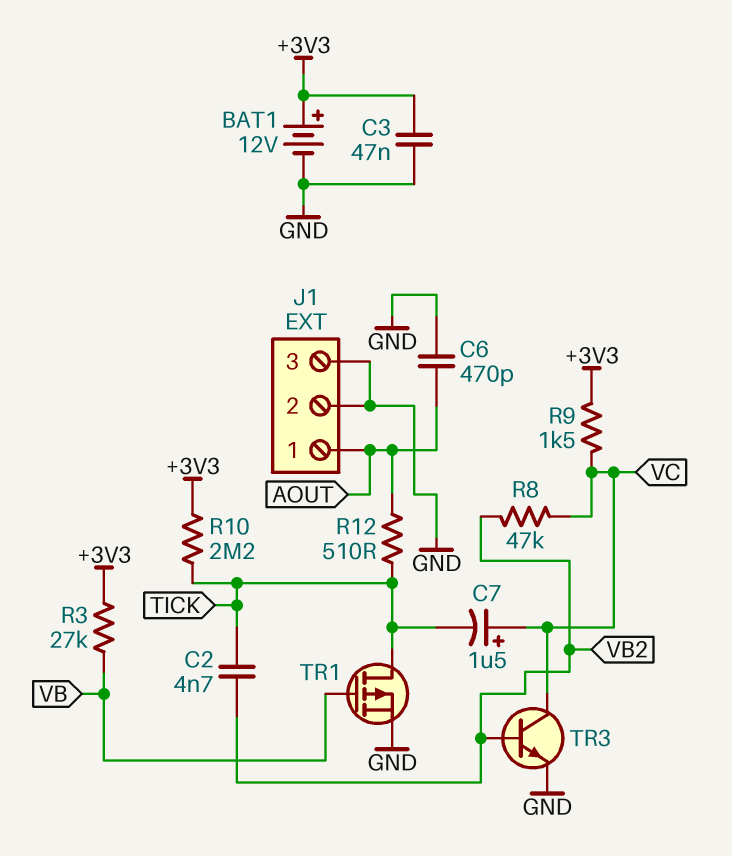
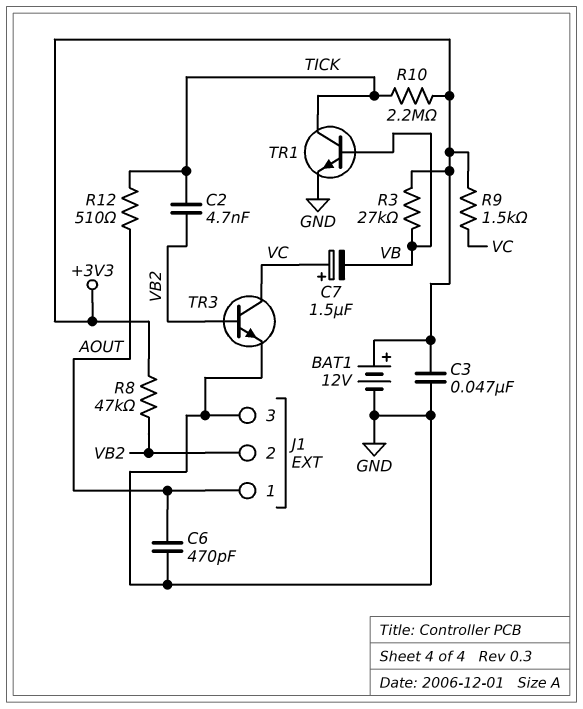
C7: 1.5uF (plus VC, minus TICK) -> 1.5uF (plus VC, minus VB)
J1 pin 2: GND -> VB2
R8: 47k (VB2, VC) -> 47k (+3V3, VB2)
TR1: PMOS (G VB, D TICK, S GND) -> NPN (B VB, C TICK, E GND)

